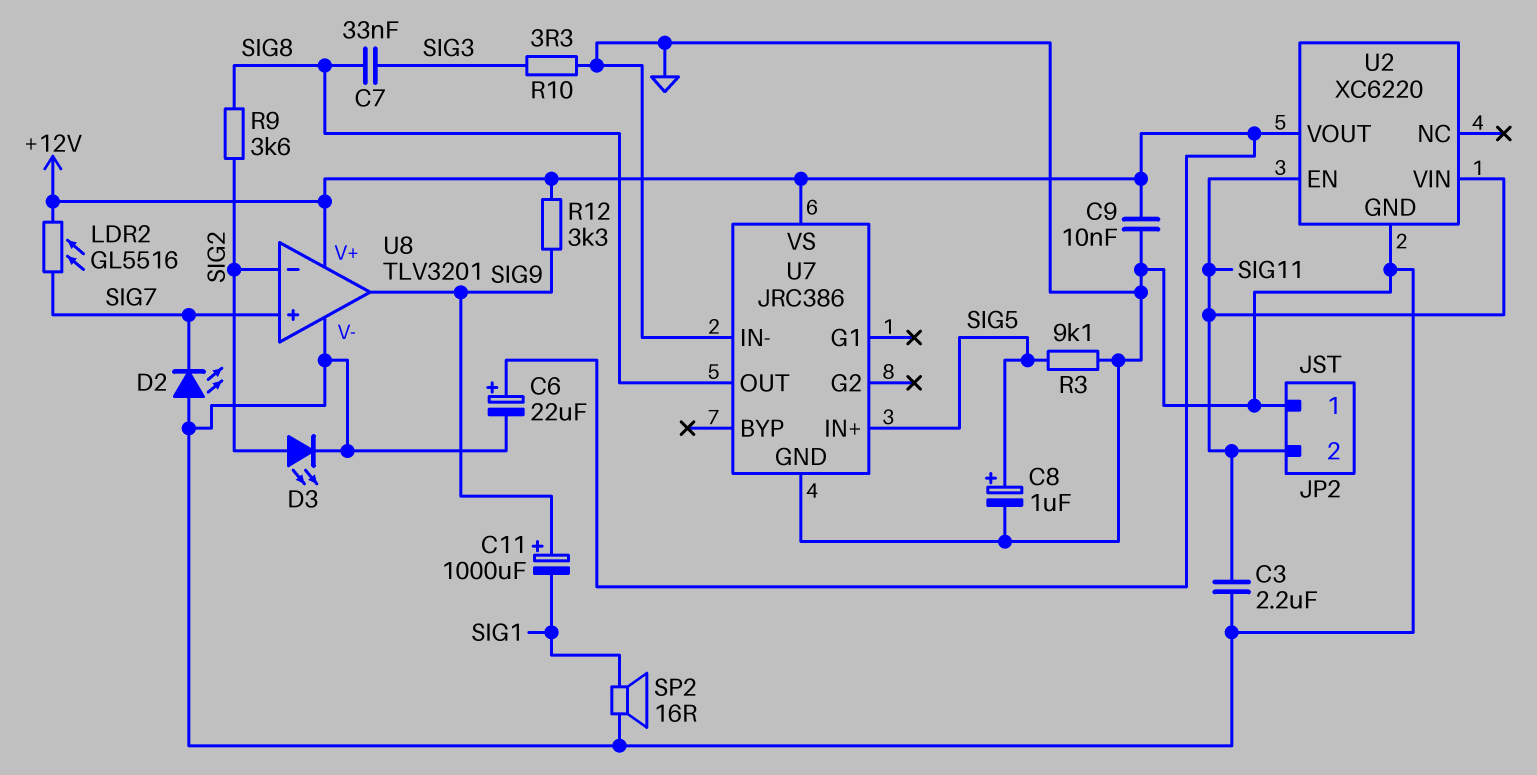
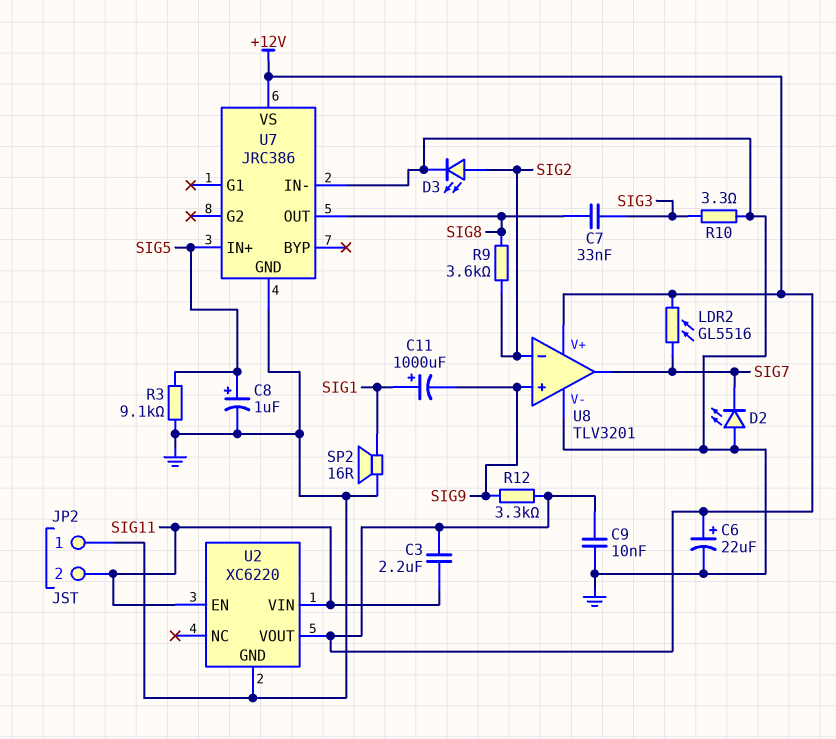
C3: 2.2uF (GND, SIG11) -> 2.2uF (+12V, SIG11)
C11: 1000uF (plus SIG9, minus SIG1) -> 1000uF (plus SIG1, minus SIG9)
U8 pin in+: SIG7 -> SIG9
U8 pin out: SIG9 -> SIG7

